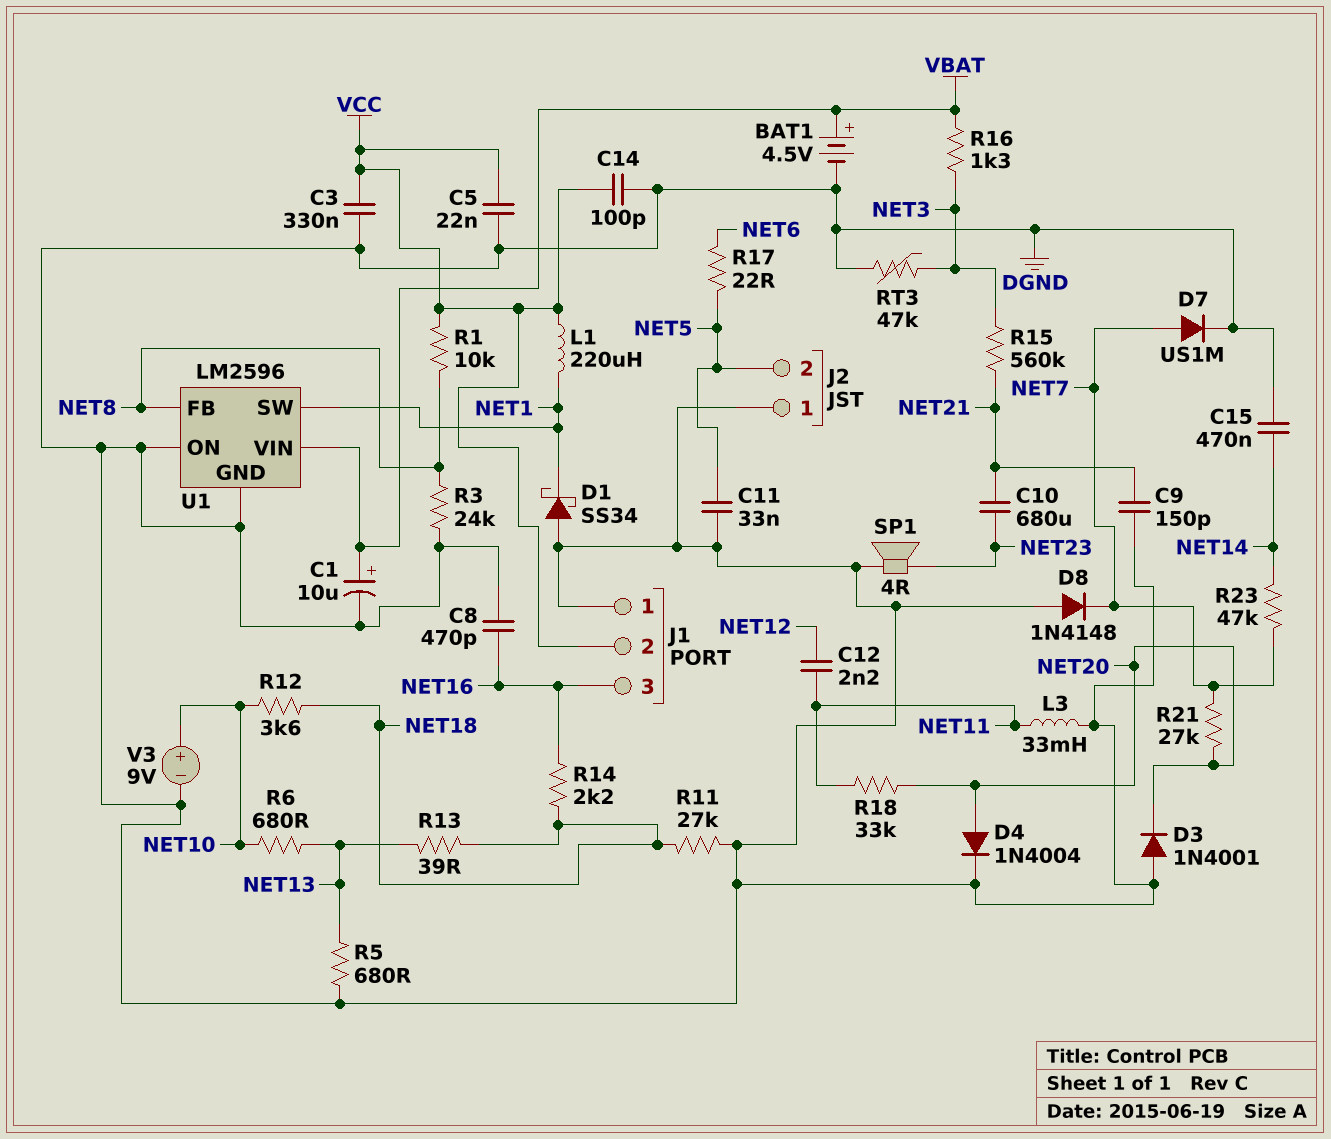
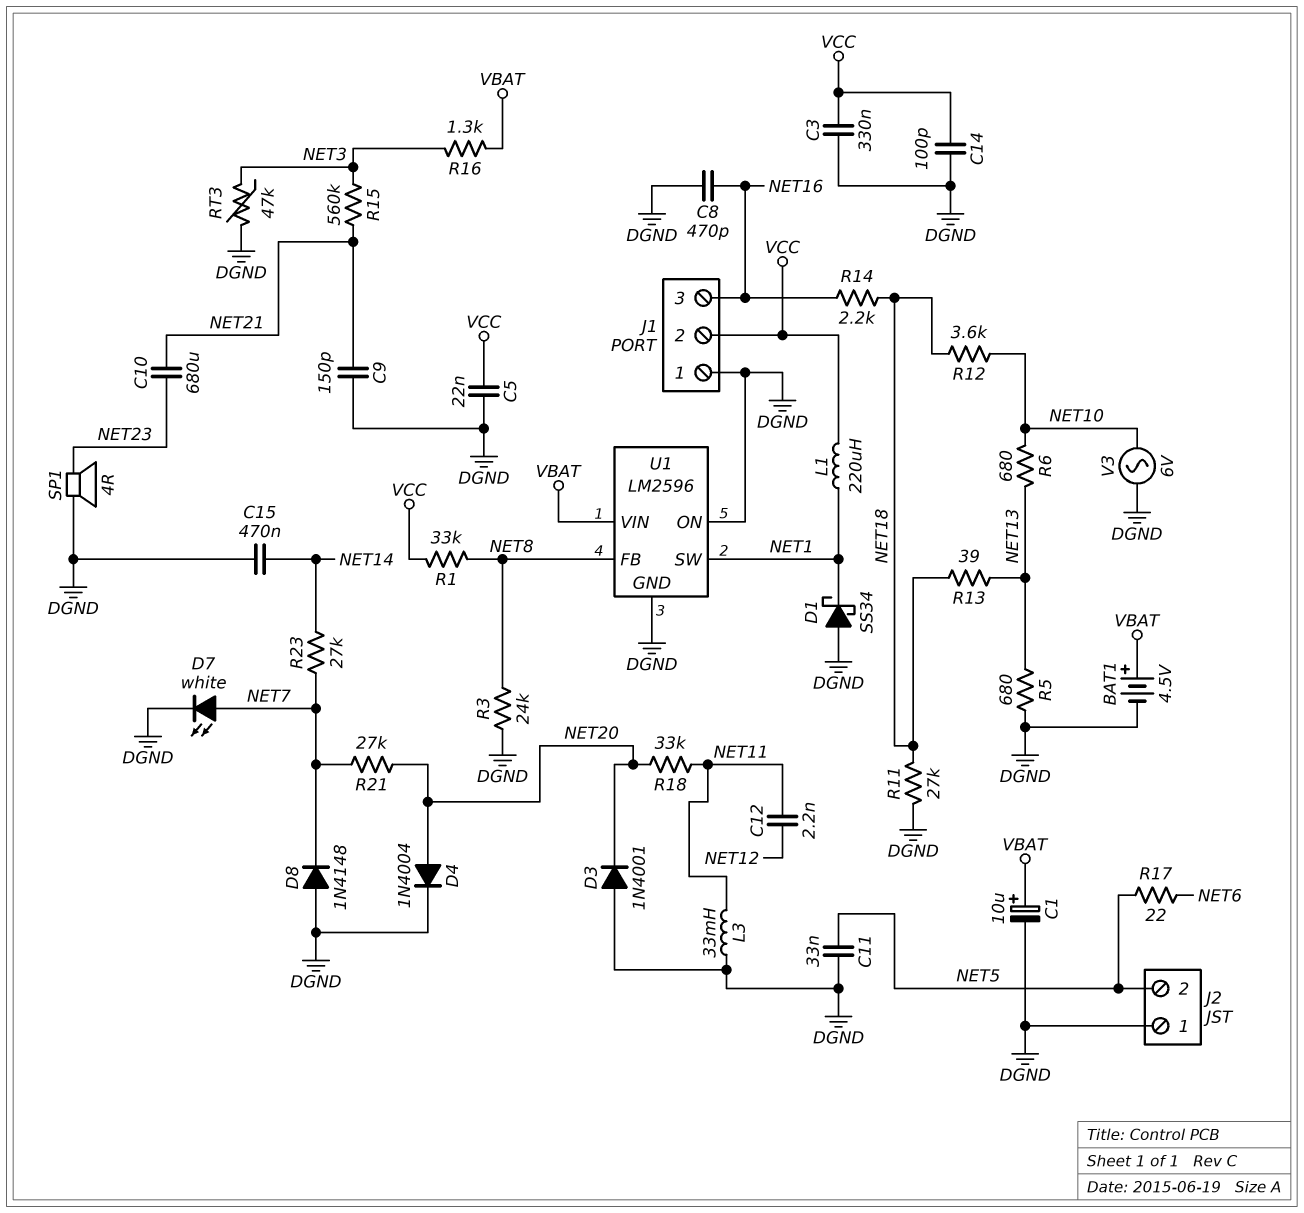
D7: diode US1M (A NET7, K DGND) -> LED white (A NET7, K DGND)
R1: 10k (NET8, VCC) -> 33k (NET8, VCC)
R23: 47k (NET7, NET14) -> 27k (NET7, NET14)
V3: 9V (plus NET10, minus DGND) -> AC 6V (DGND, NET10)

